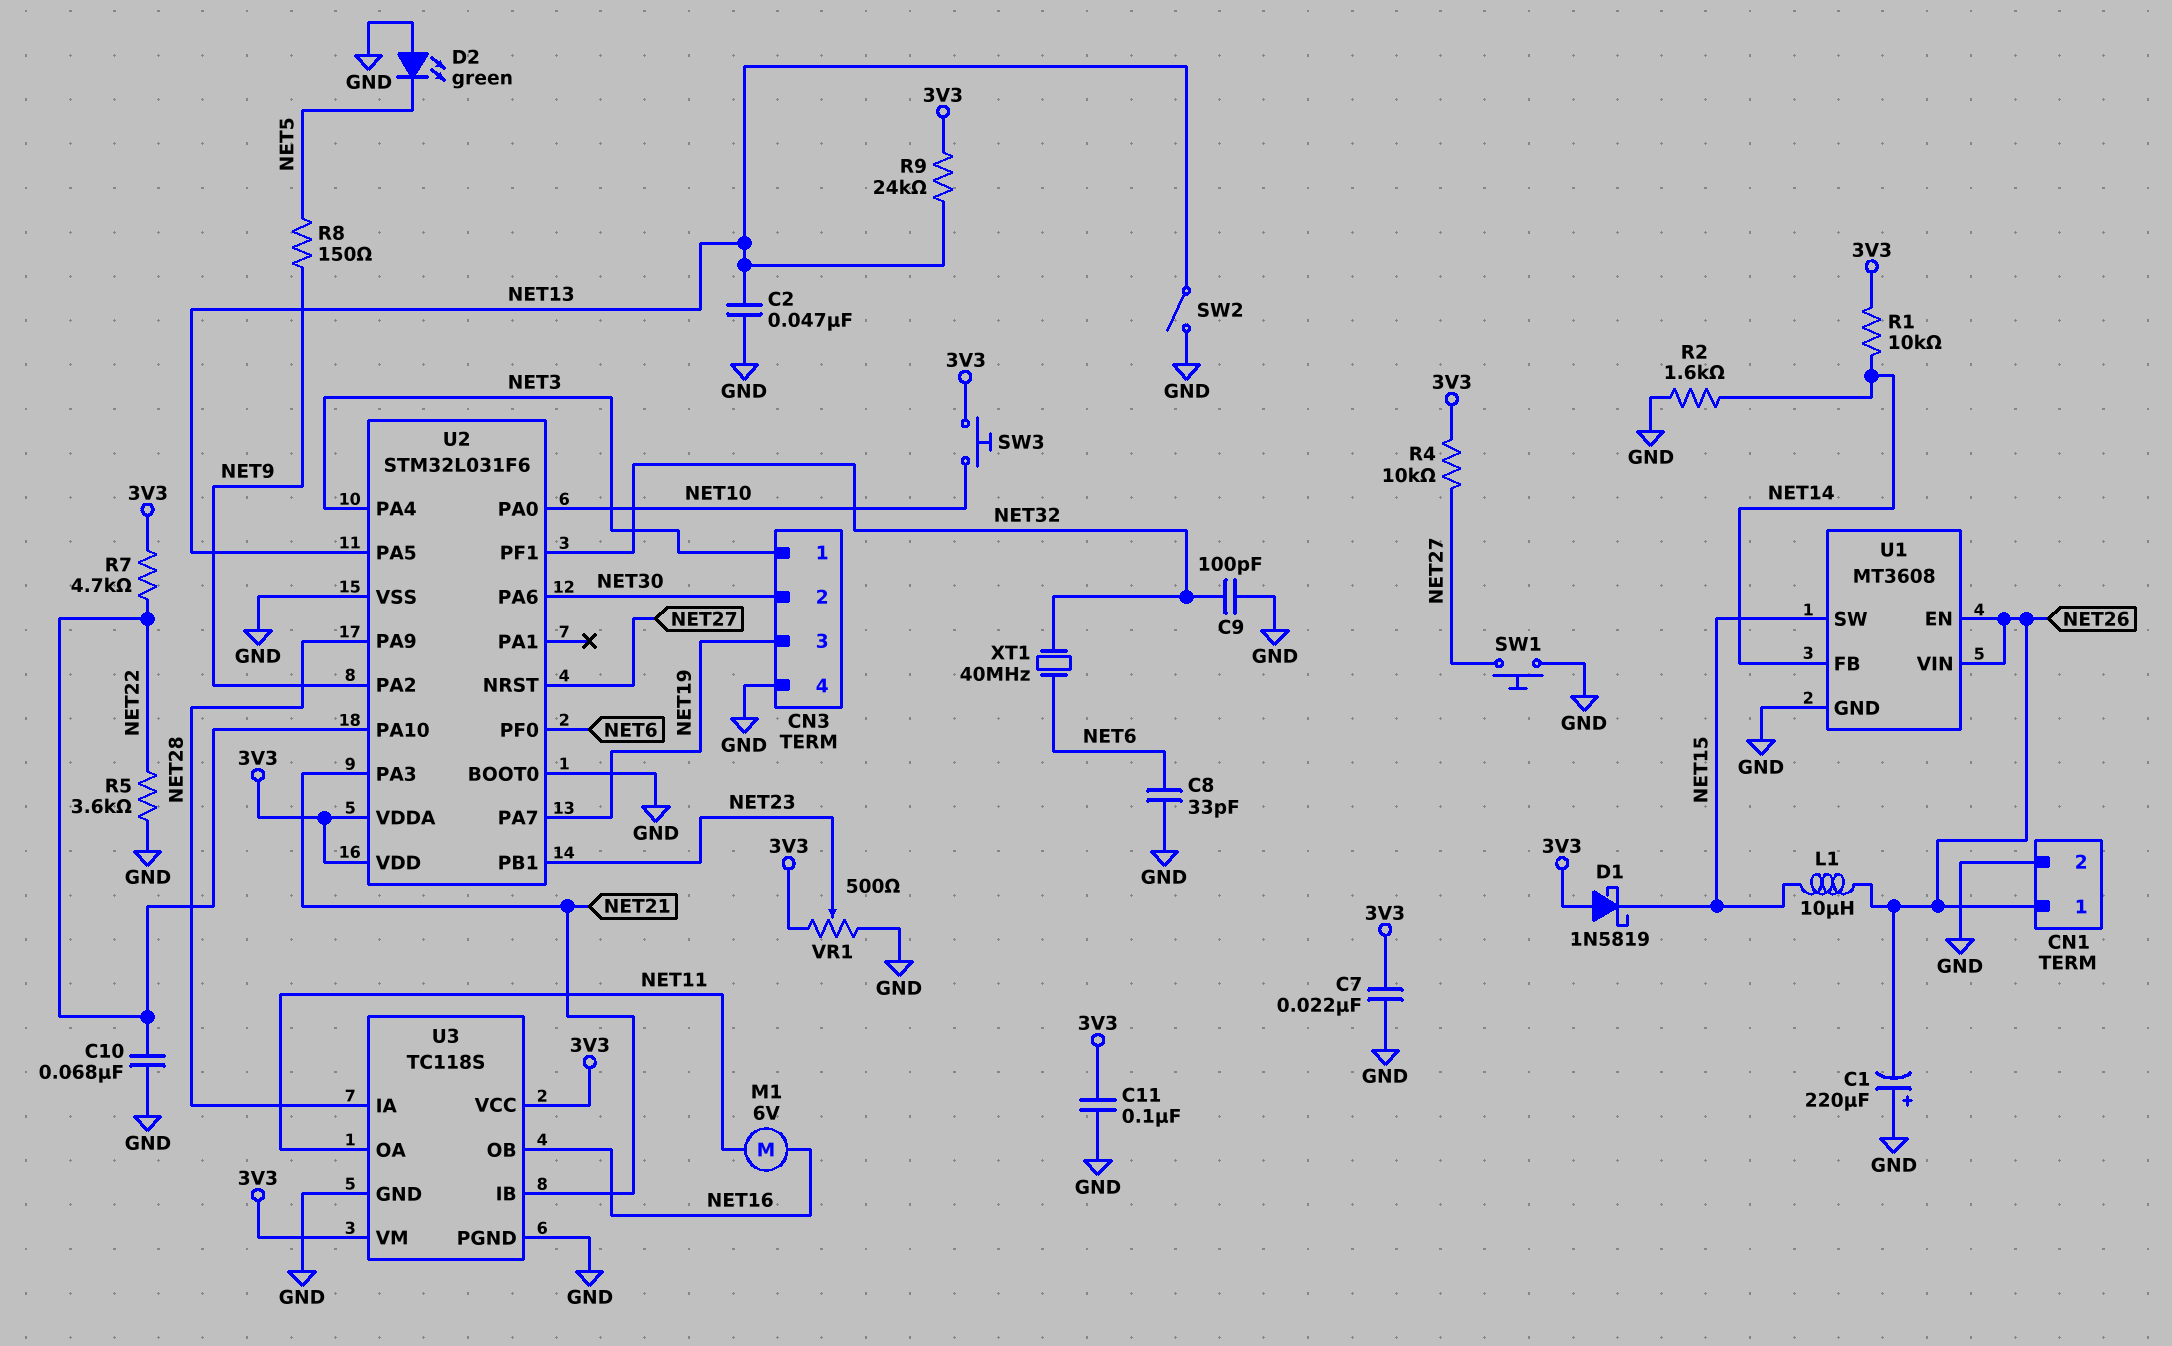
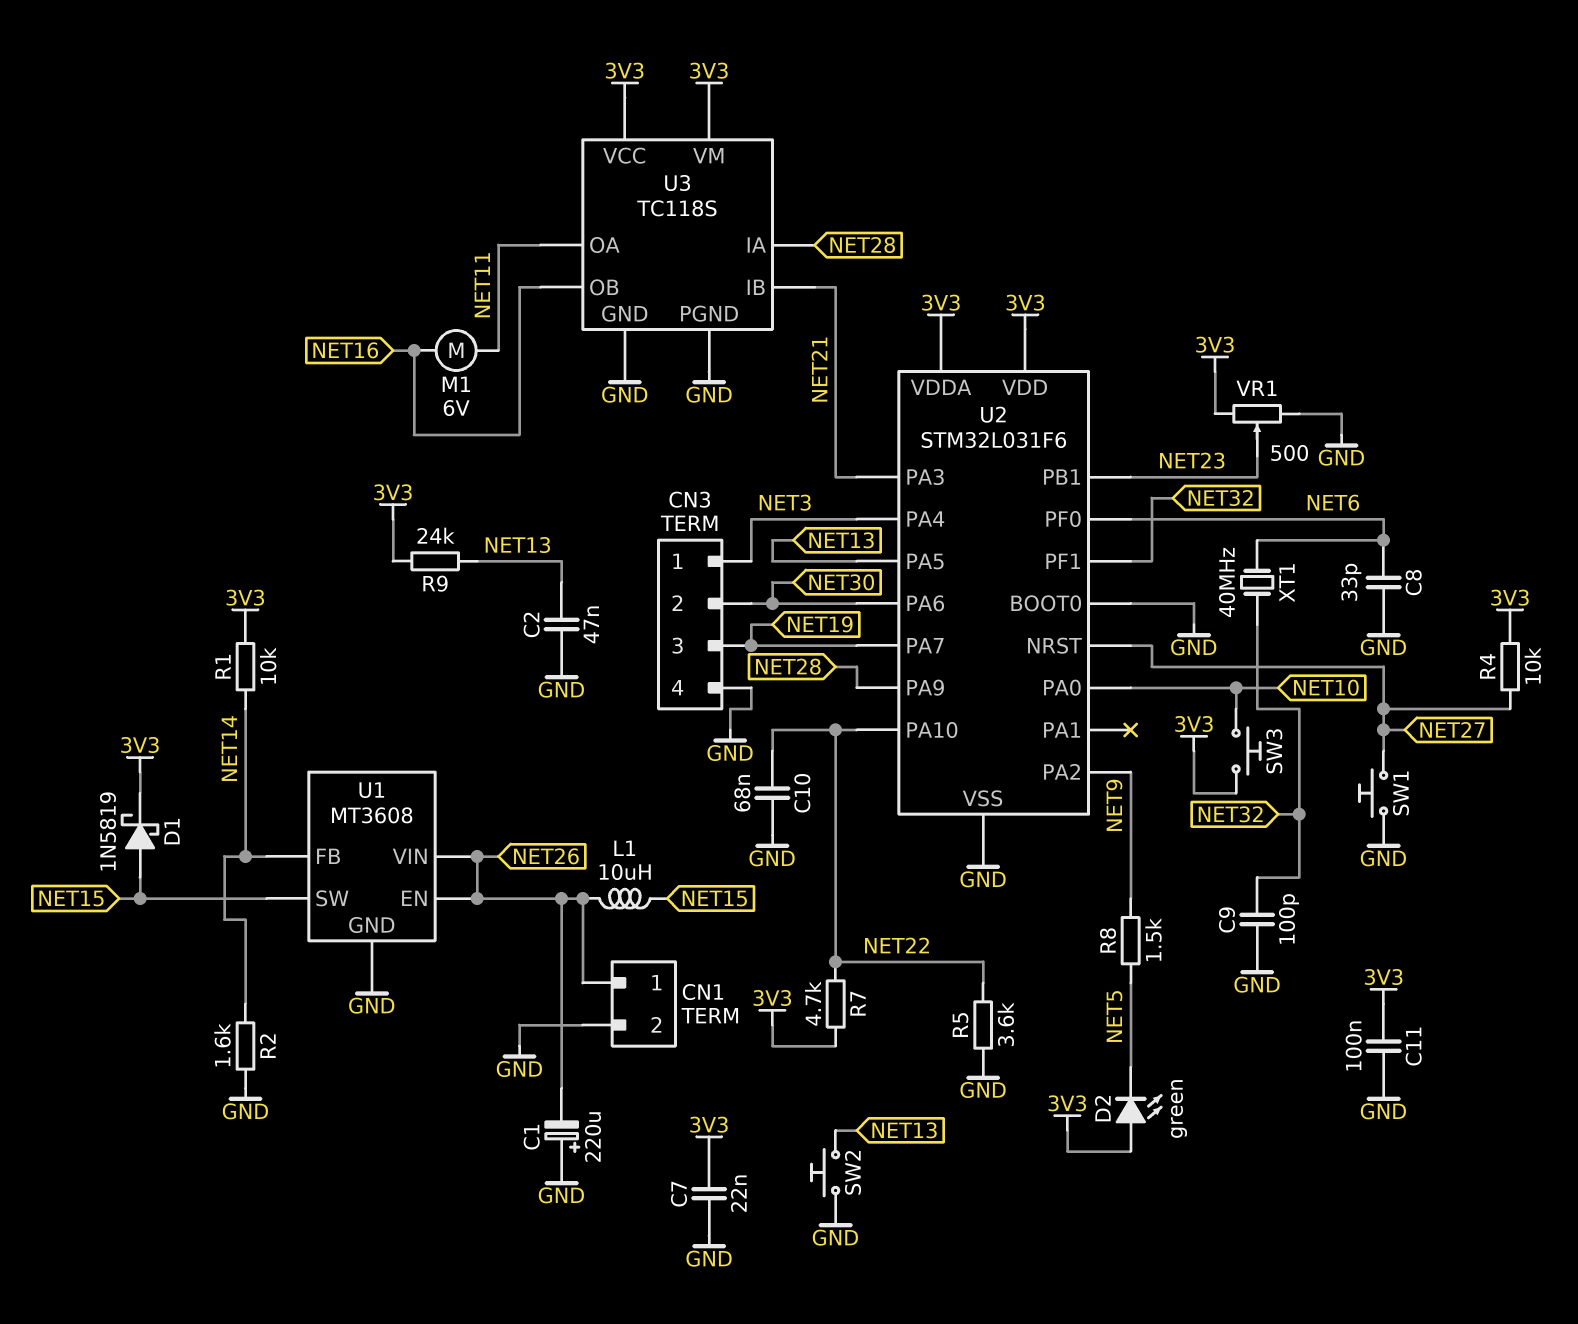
D1: schottky 1N5819 (A 3V3, K NET15) -> schottky 1N5819 (A NET15, K 3V3)
D2: LED green (A GND, K NET5) -> LED green (A 3V3, K NET5)
R8: 150 (NET5, NET9) -> 1.5k (NET5, NET9)
SW2: switch (GND, NET13) -> button (GND, NET13)

